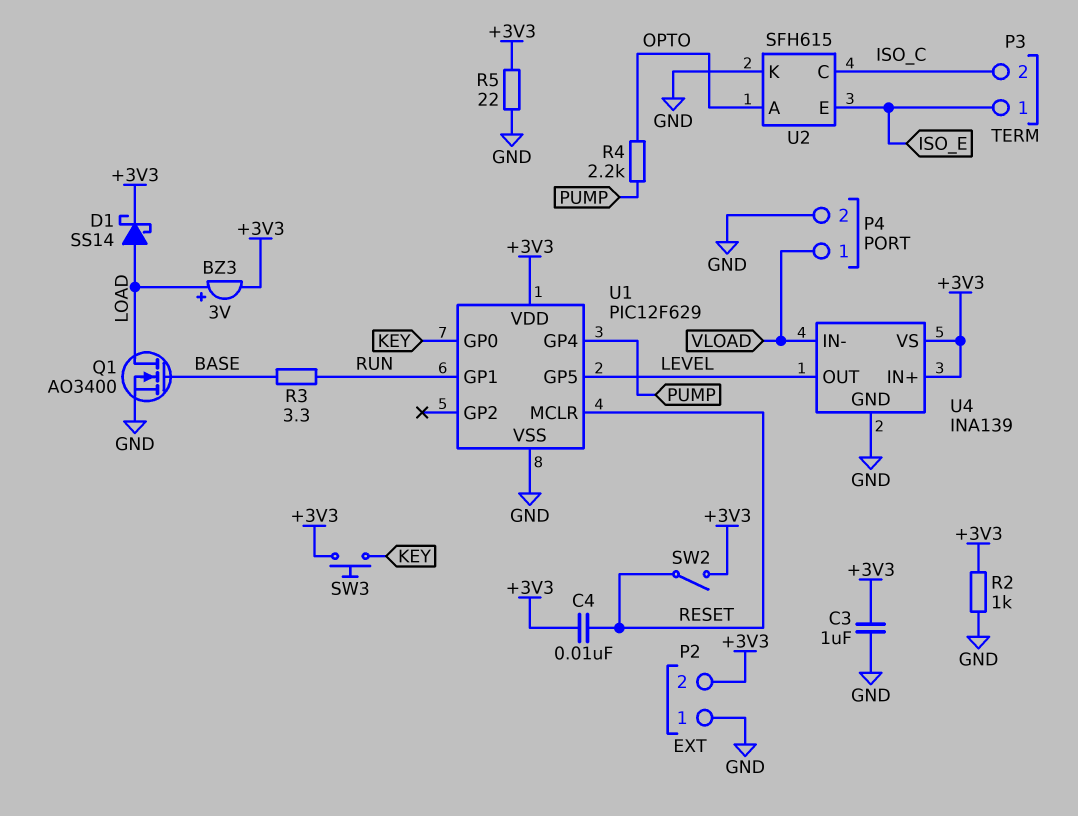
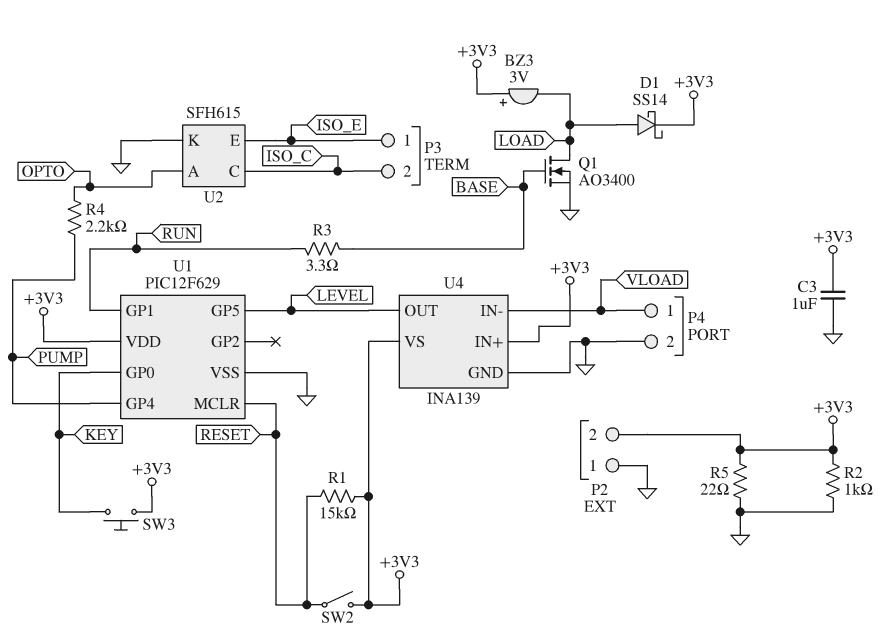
BZ3: buzzer 3V (plus LOAD, minus +3V3) -> buzzer 3V (plus +3V3, minus LOAD)
C4: 10nF (+3V3, RESET) -> none
R1: none -> 15k (+3V3, RESET)

